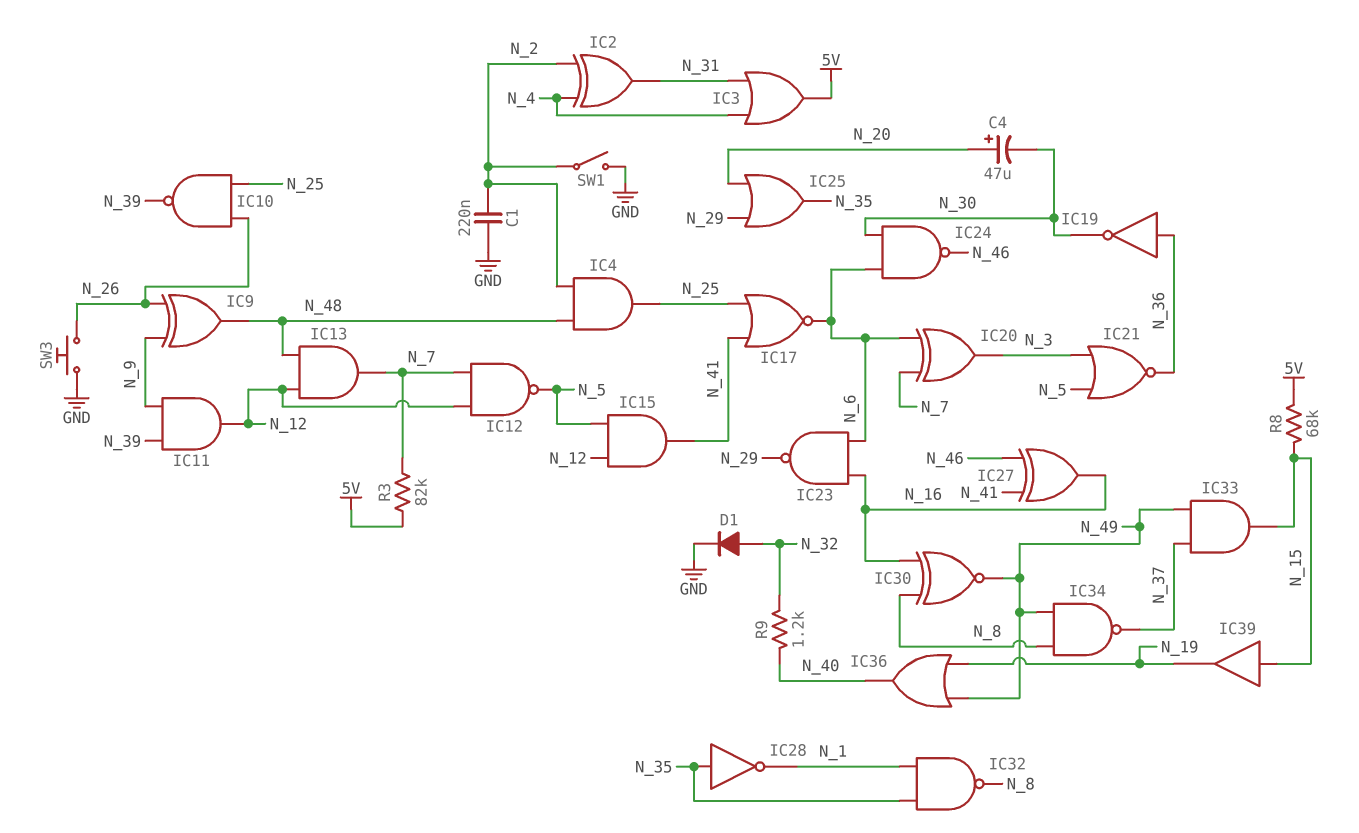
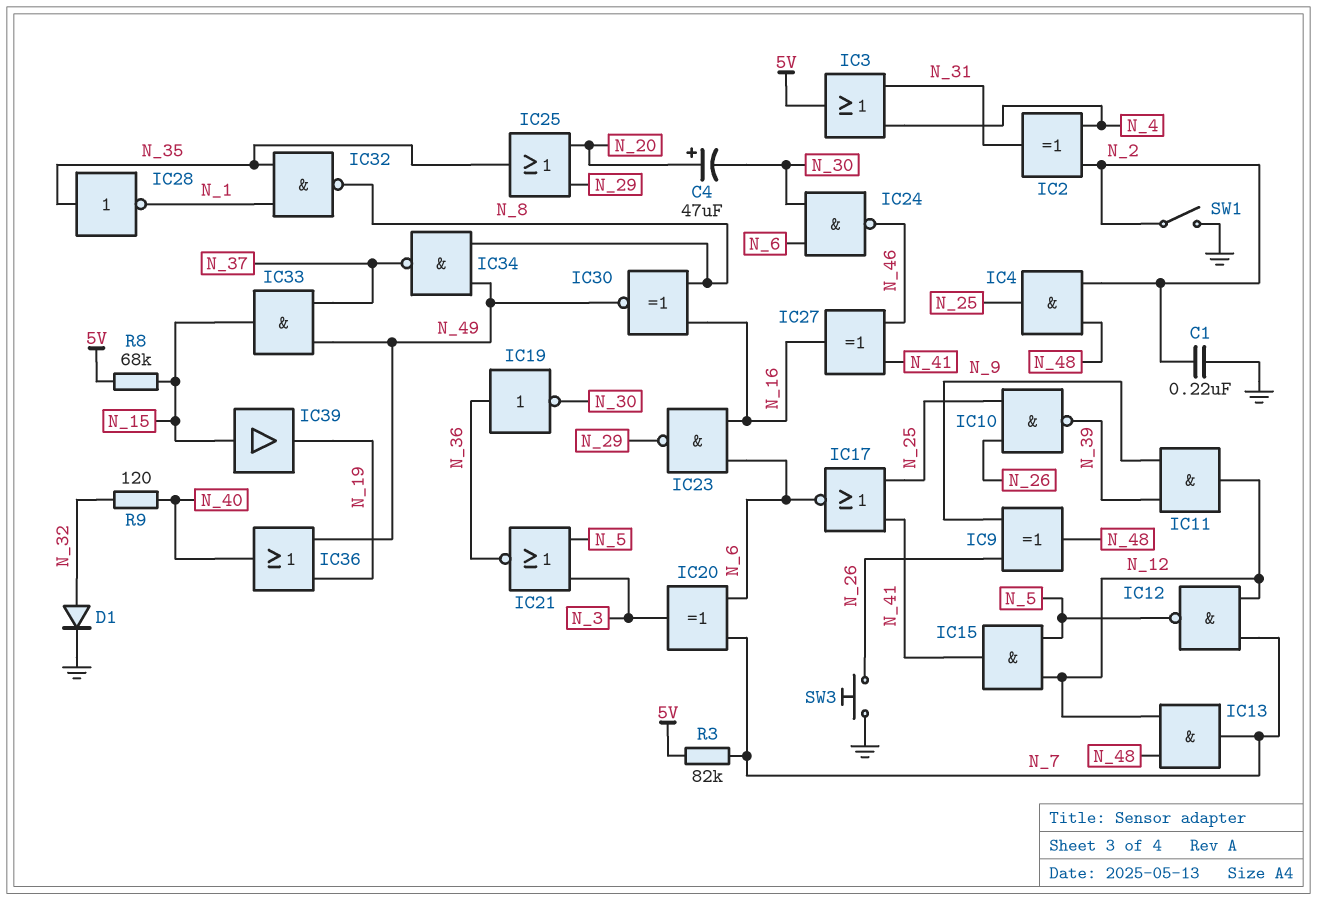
R9: 1.2k (N_32, N_40) -> 120 (N_32, N_40)

